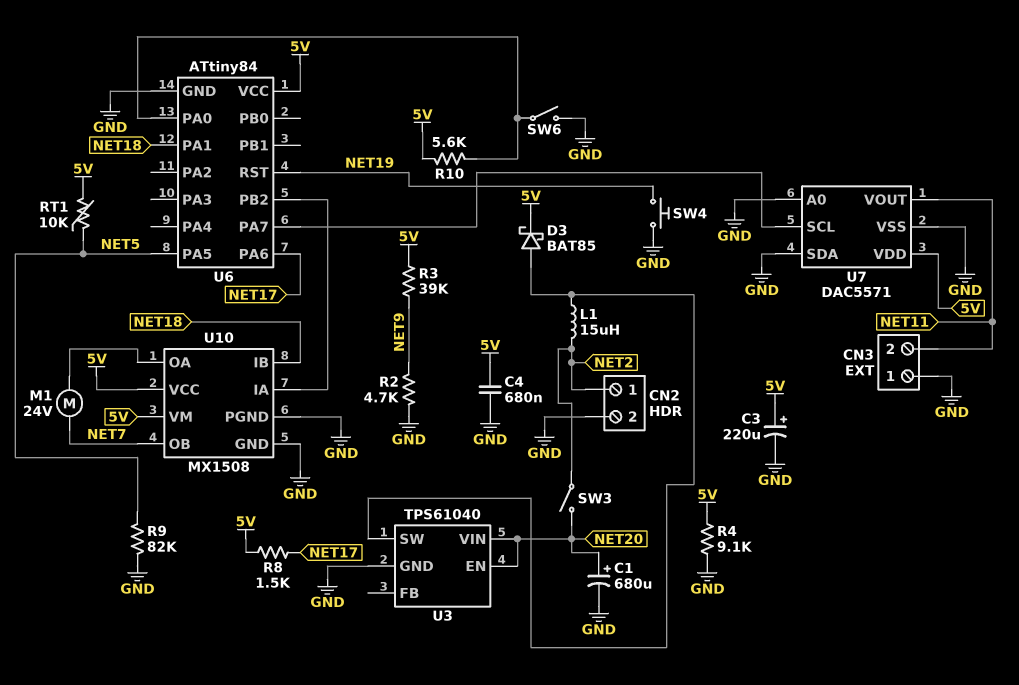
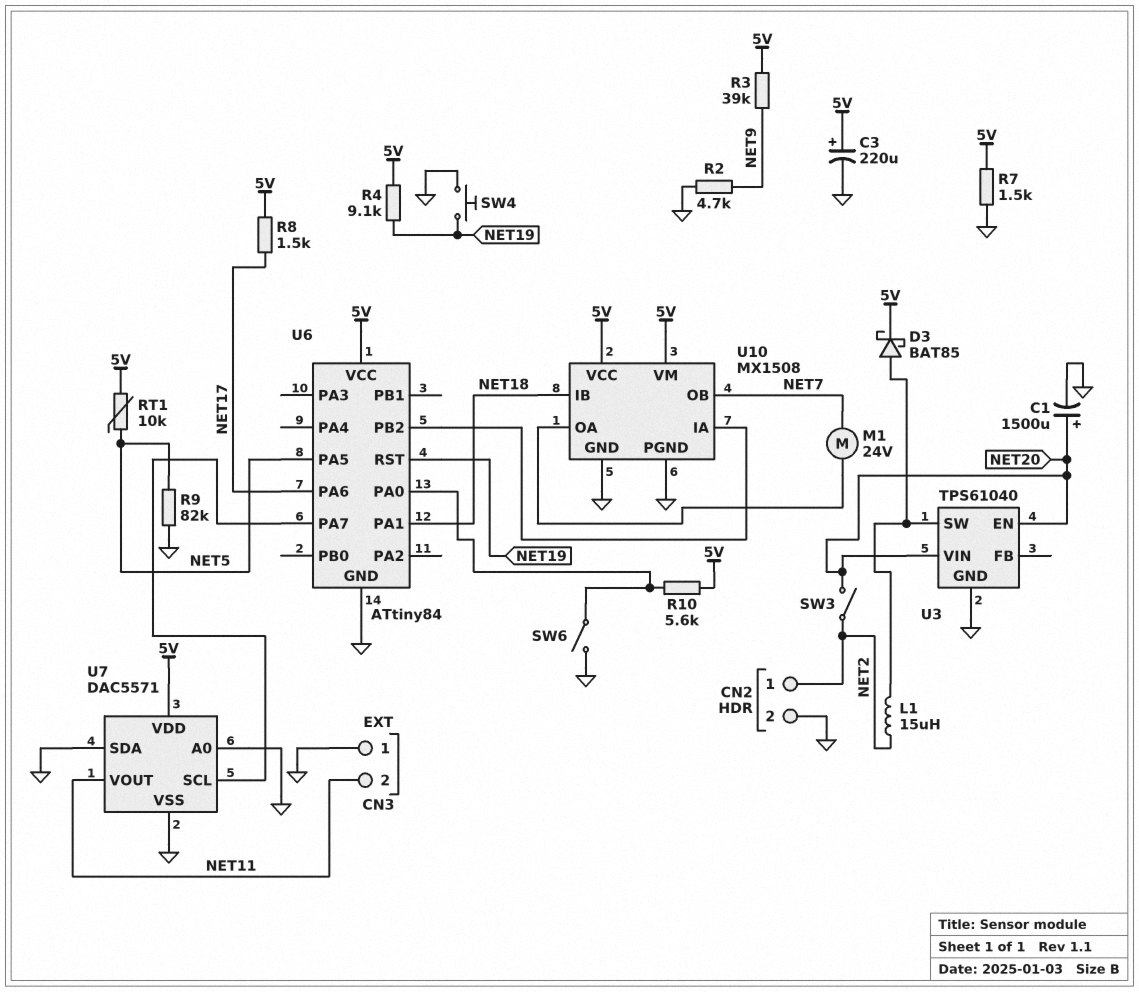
C1: 680uF (plus NET20, minus GND) -> 1500uF (plus NET20, minus GND)
C4: 680nF (5V, GND) -> none
R4: 9.1k (5V, GND) -> 9.1k (5V, NET19)
R7: none -> 1.5k (5V, GND)

